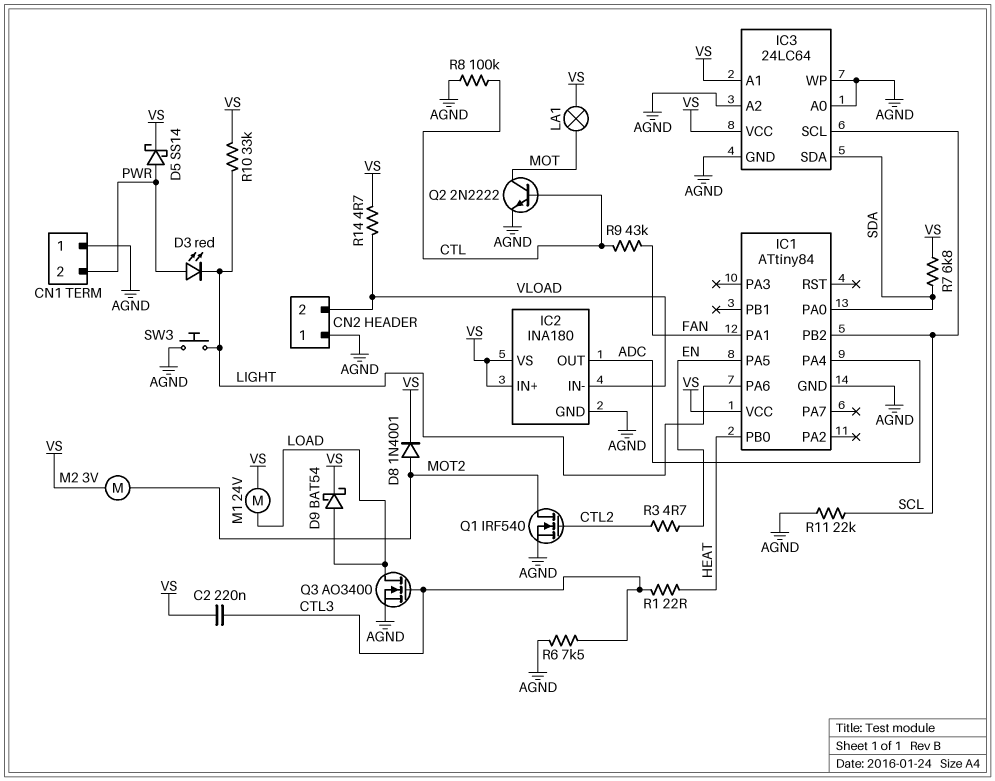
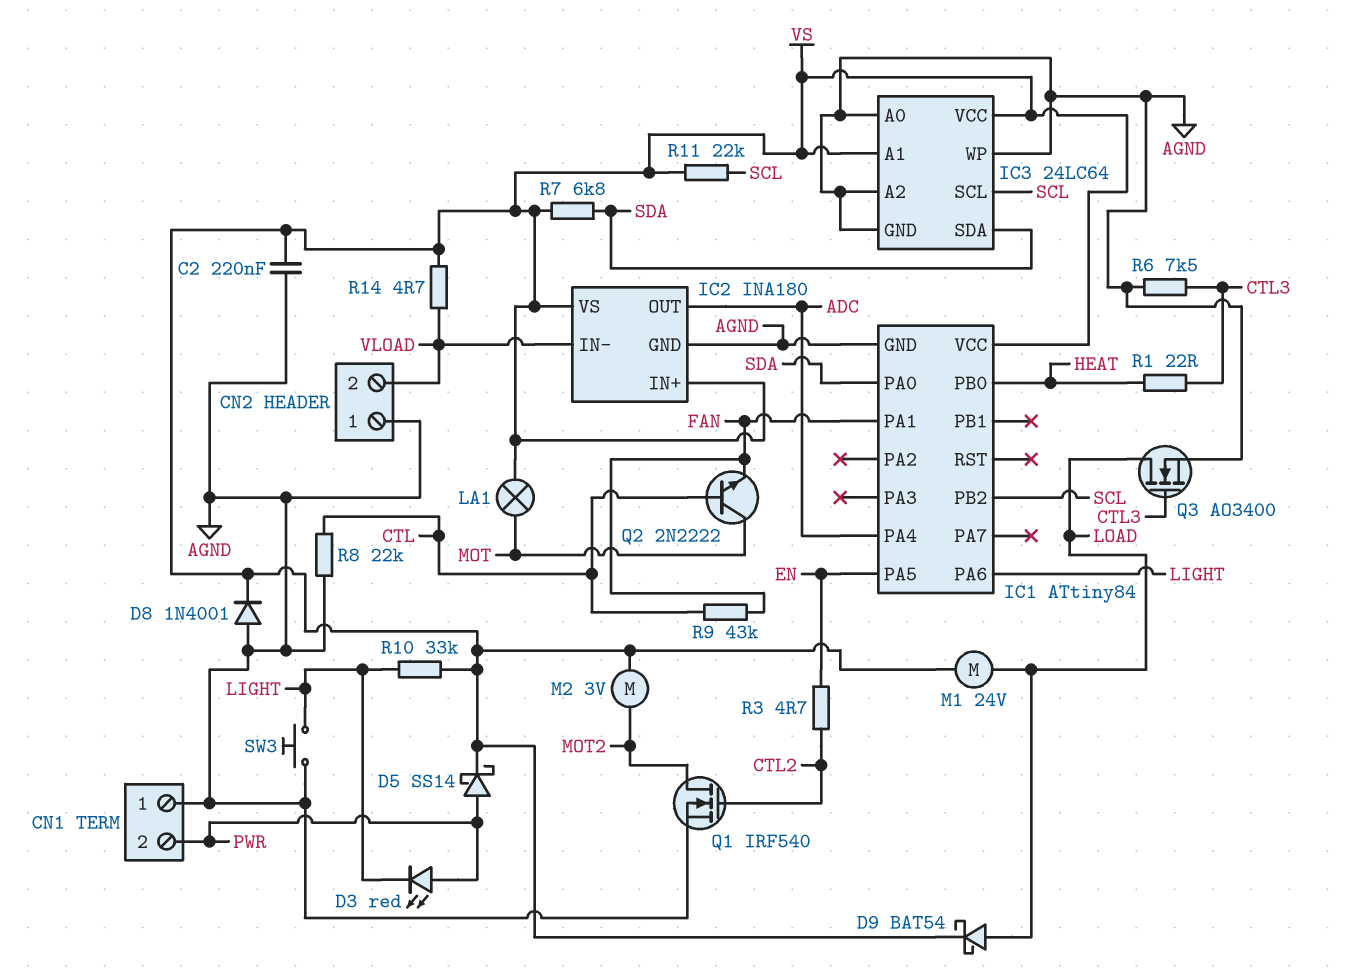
C2: 220nF (CTL3, VS) -> 220nF (AGND, VS)
D8: diode 1N4001 (A MOT2, K VS) -> diode 1N4001 (A AGND, K VS)
Q2: NPN 2N2222 (B CTL, C MOT, E AGND) -> NPN 2N2222 (B CTL, C MOT, E FAN)
R8: 100k (AGND, CTL) -> 22k (AGND, CTL)
R11: 22k (AGND, SCL) -> 22k (SCL, VS)

